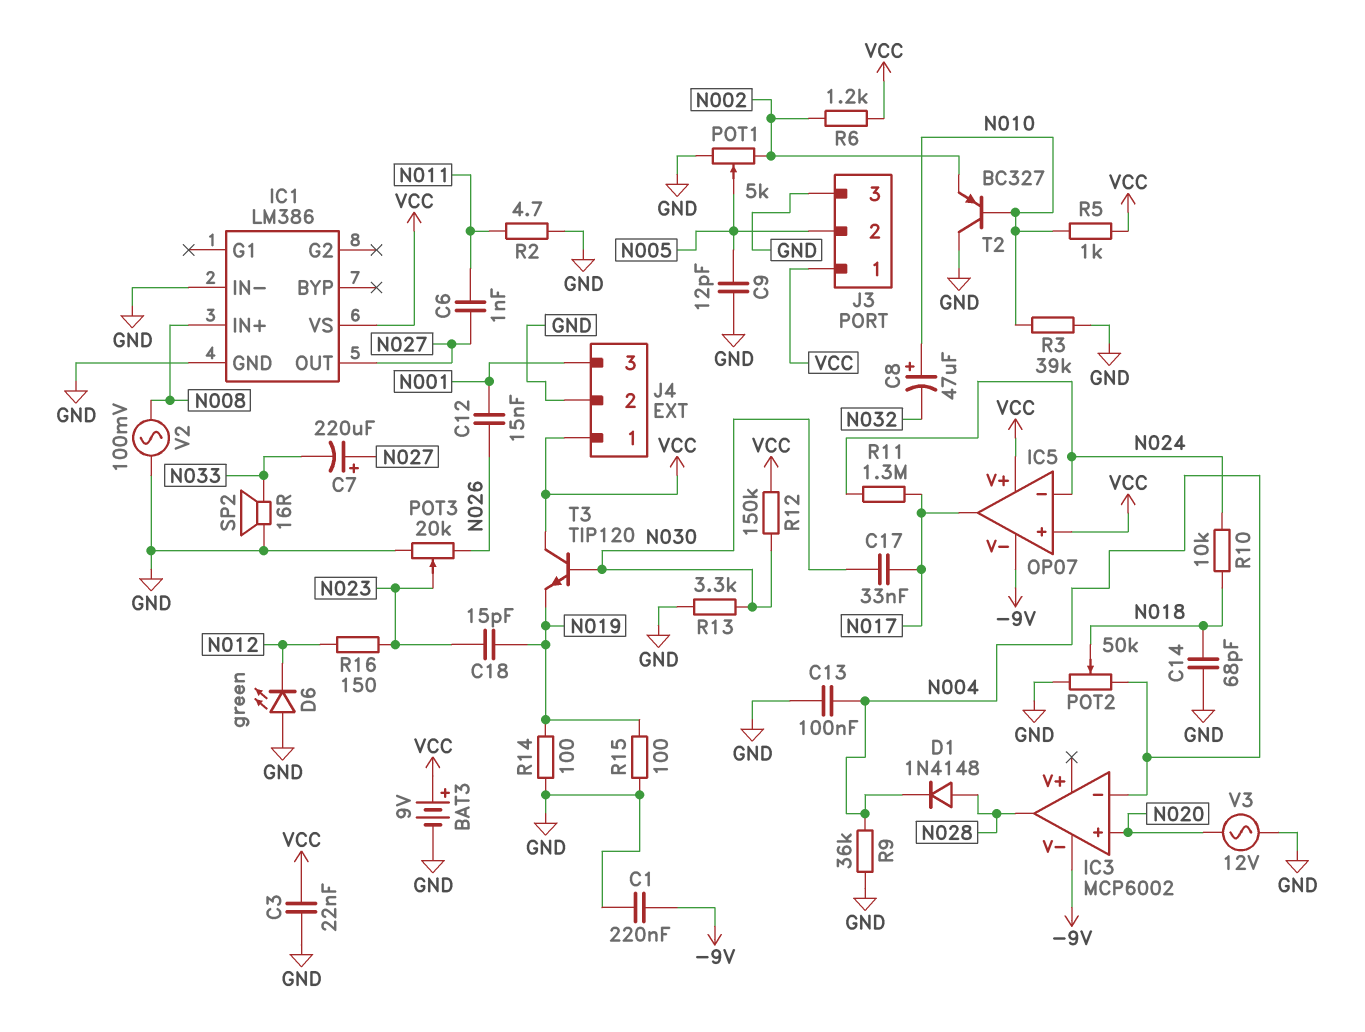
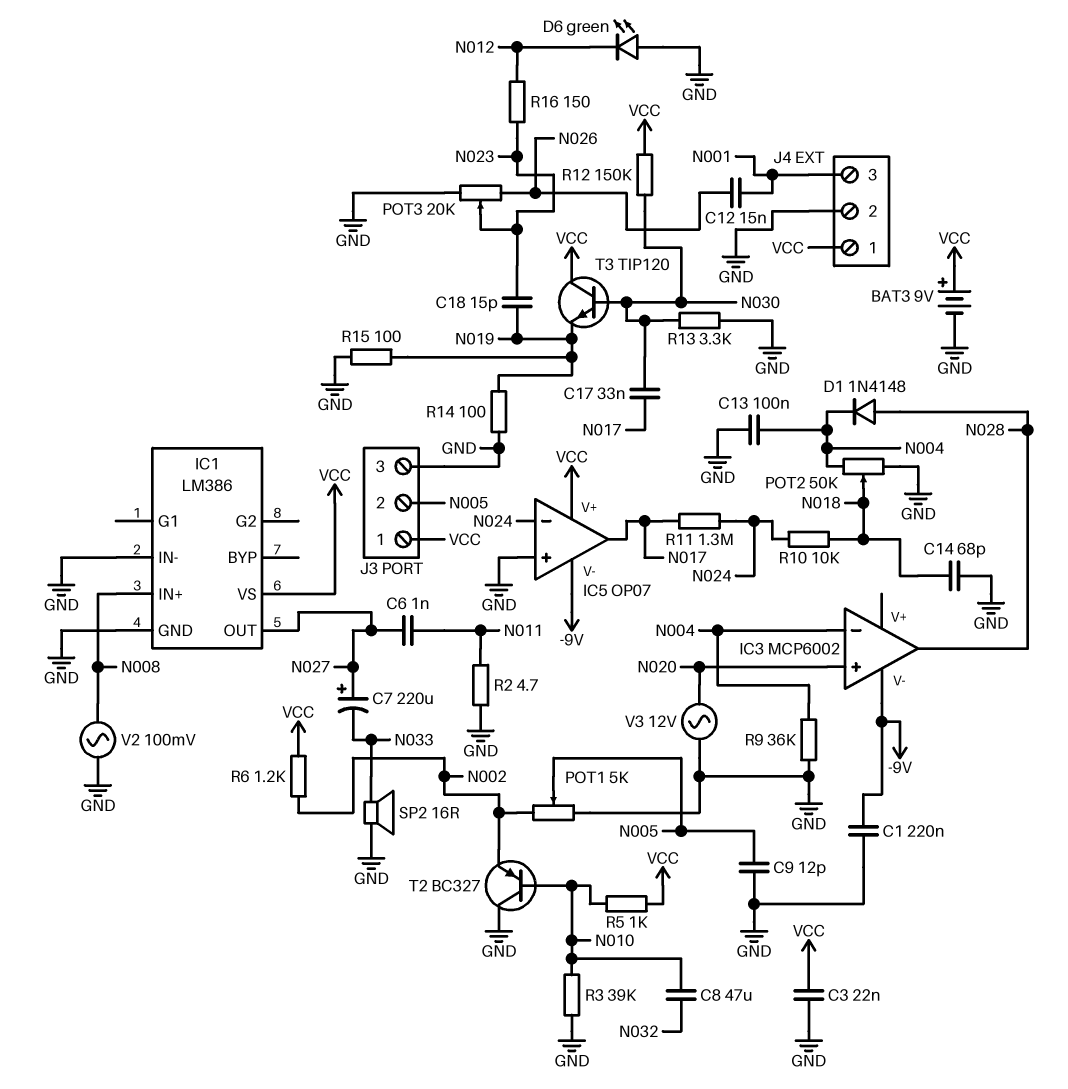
C8: 47uF (plus N010, minus N032) -> 47uF (N010, N032)
IC5 pin in+: VCC -> GND

